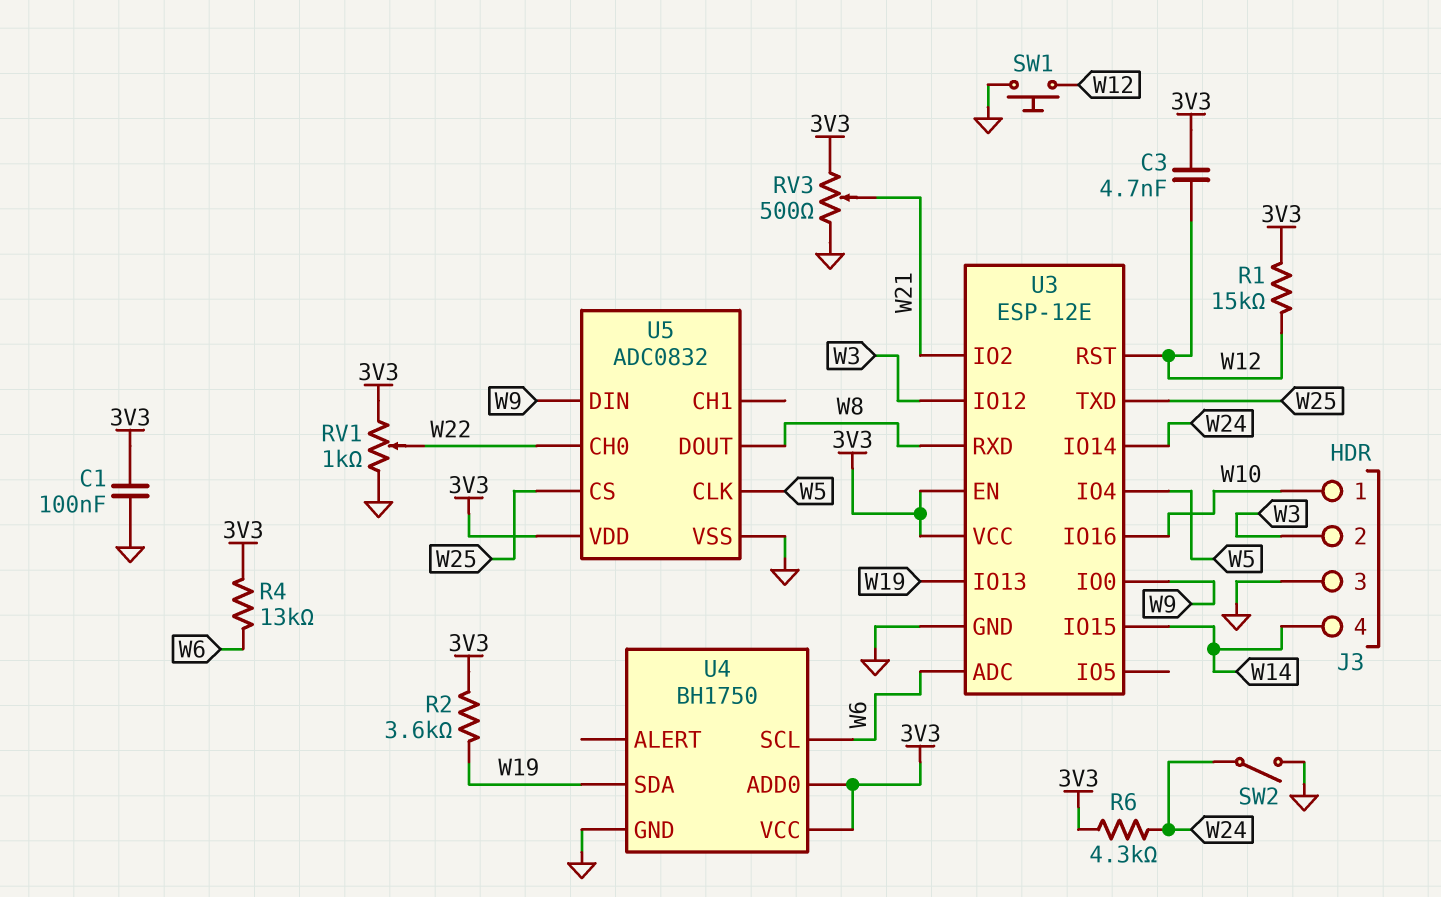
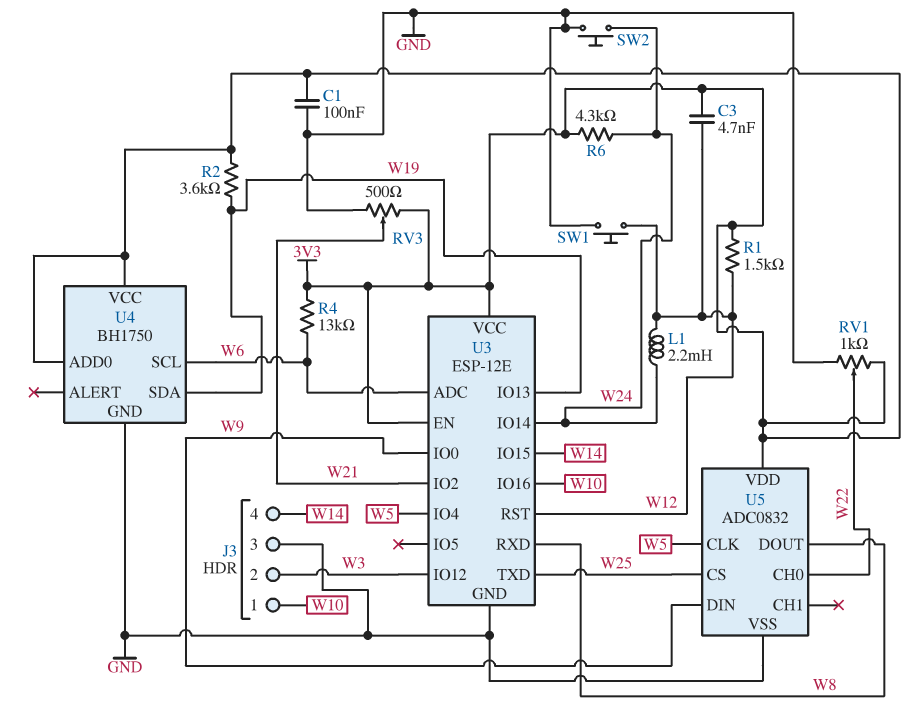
L1: none -> 2.2mH (W12, W24)
R1: 15k (3V3, W12) -> 1.5k (3V3, W12)
SW2: switch (GND, W24) -> button (GND, W24)

